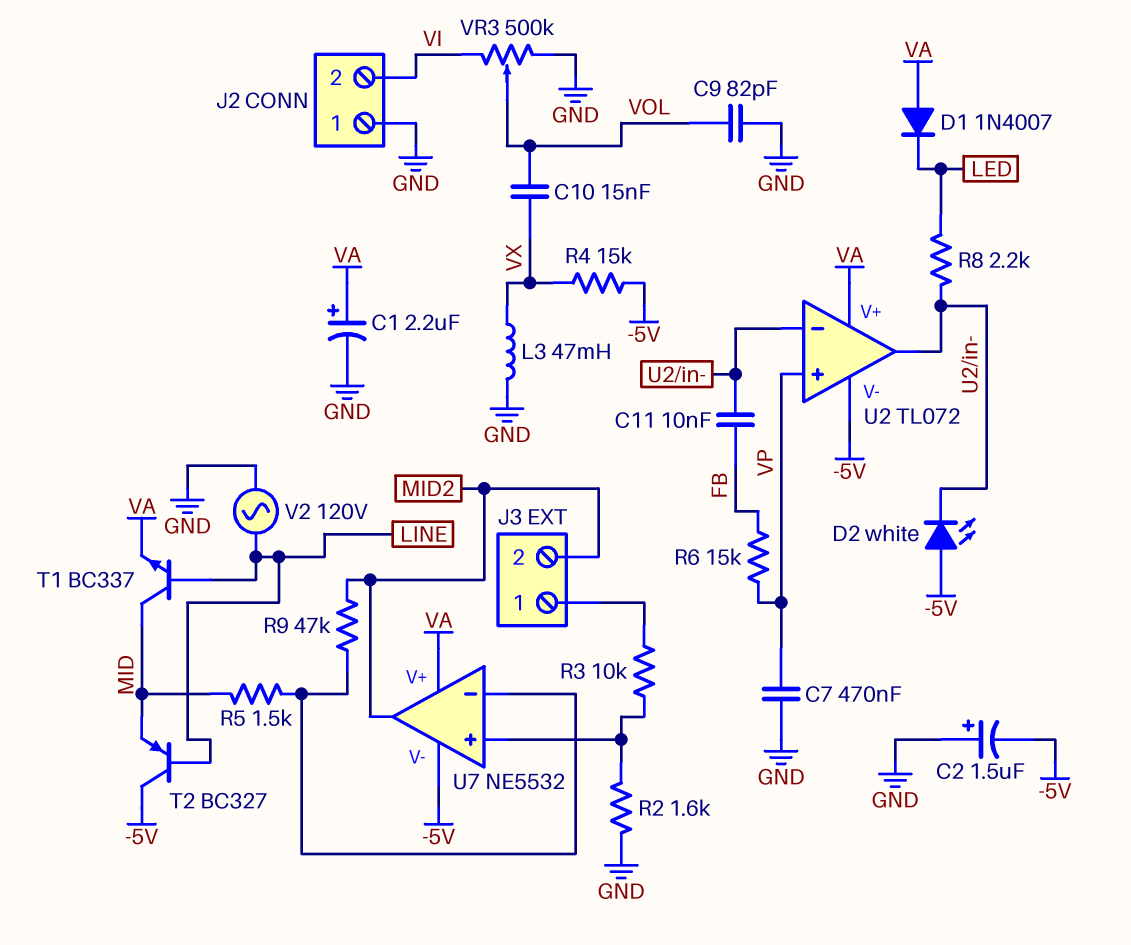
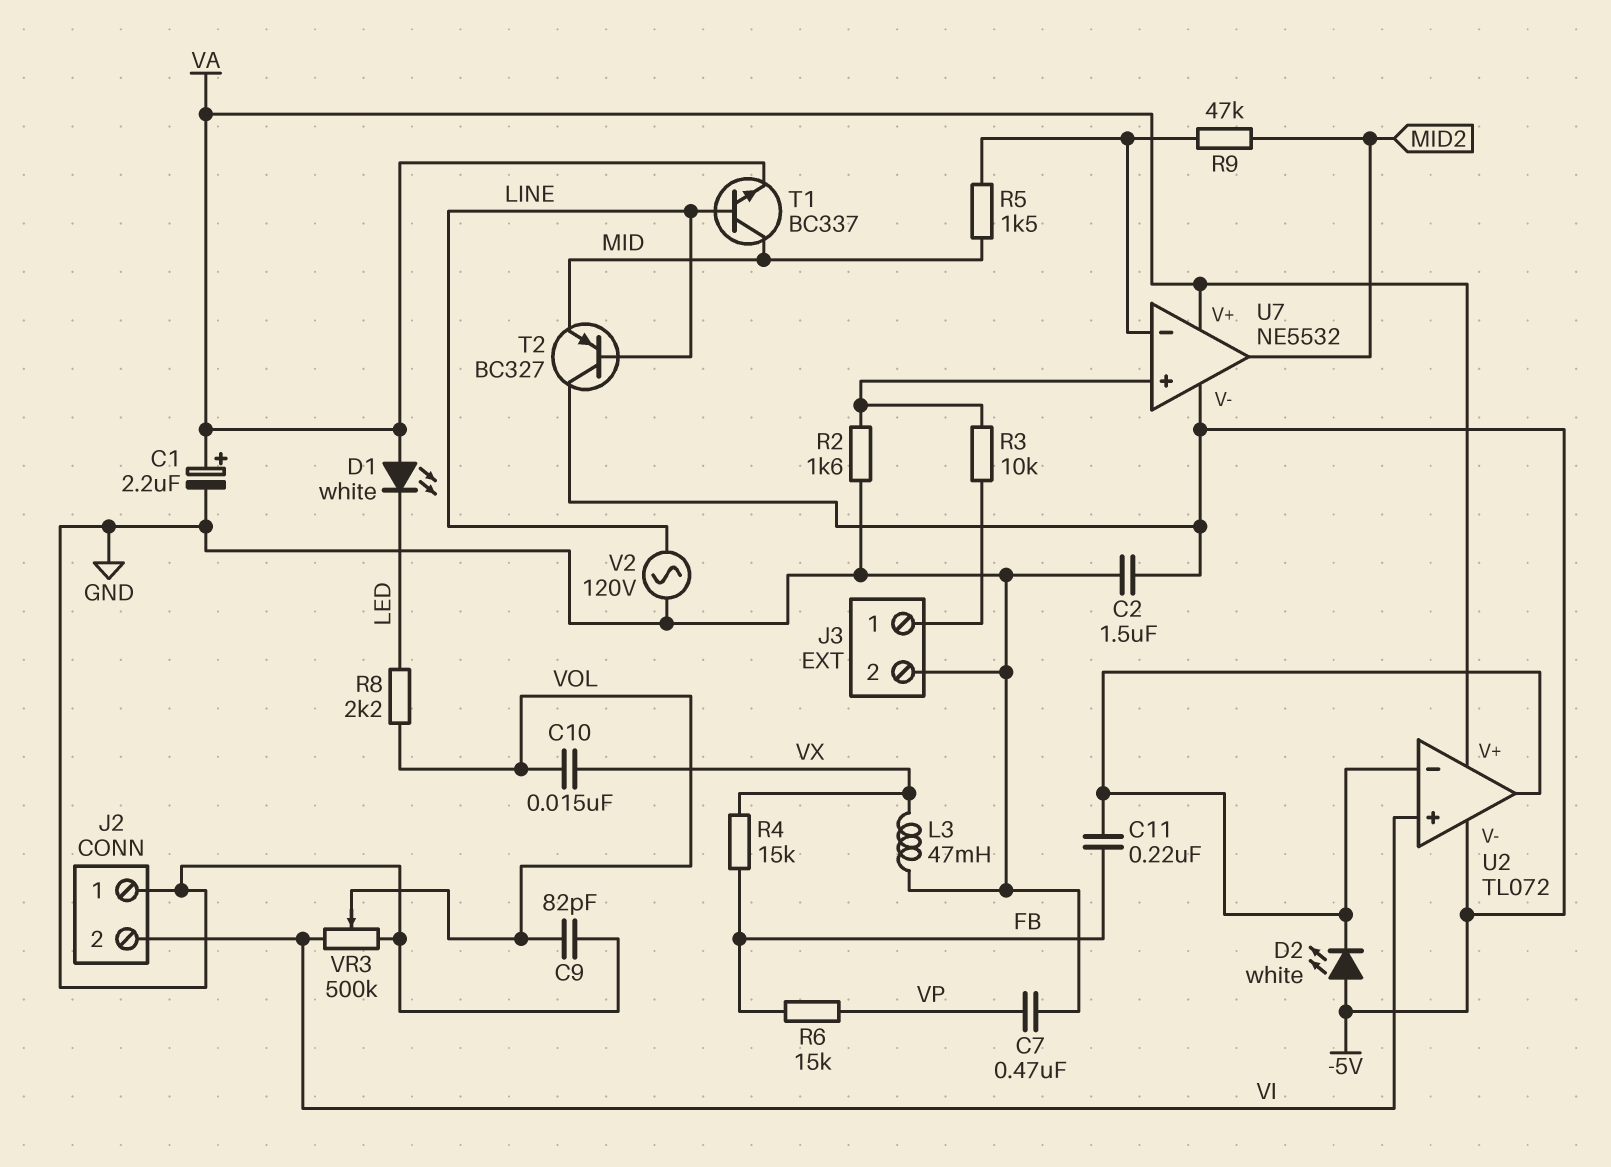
C2: 1.5uF (plus GND, minus -5V) -> 1.5uF (-5V, GND)
C11: 10nF (FB, U2/in-) -> 220nF (FB, U2/in-)
D1: diode 1N4007 (A VA, K LED) -> LED white (A VA, K LED)
J3 pin 2: MID2 -> GND
R4: 15k (-5V, VX) -> 15k (FB, VX)
R8: 2.2k (LED, U2/in-) -> 2.2k (LED, VOL)
U2 pin in+: VP -> VI

